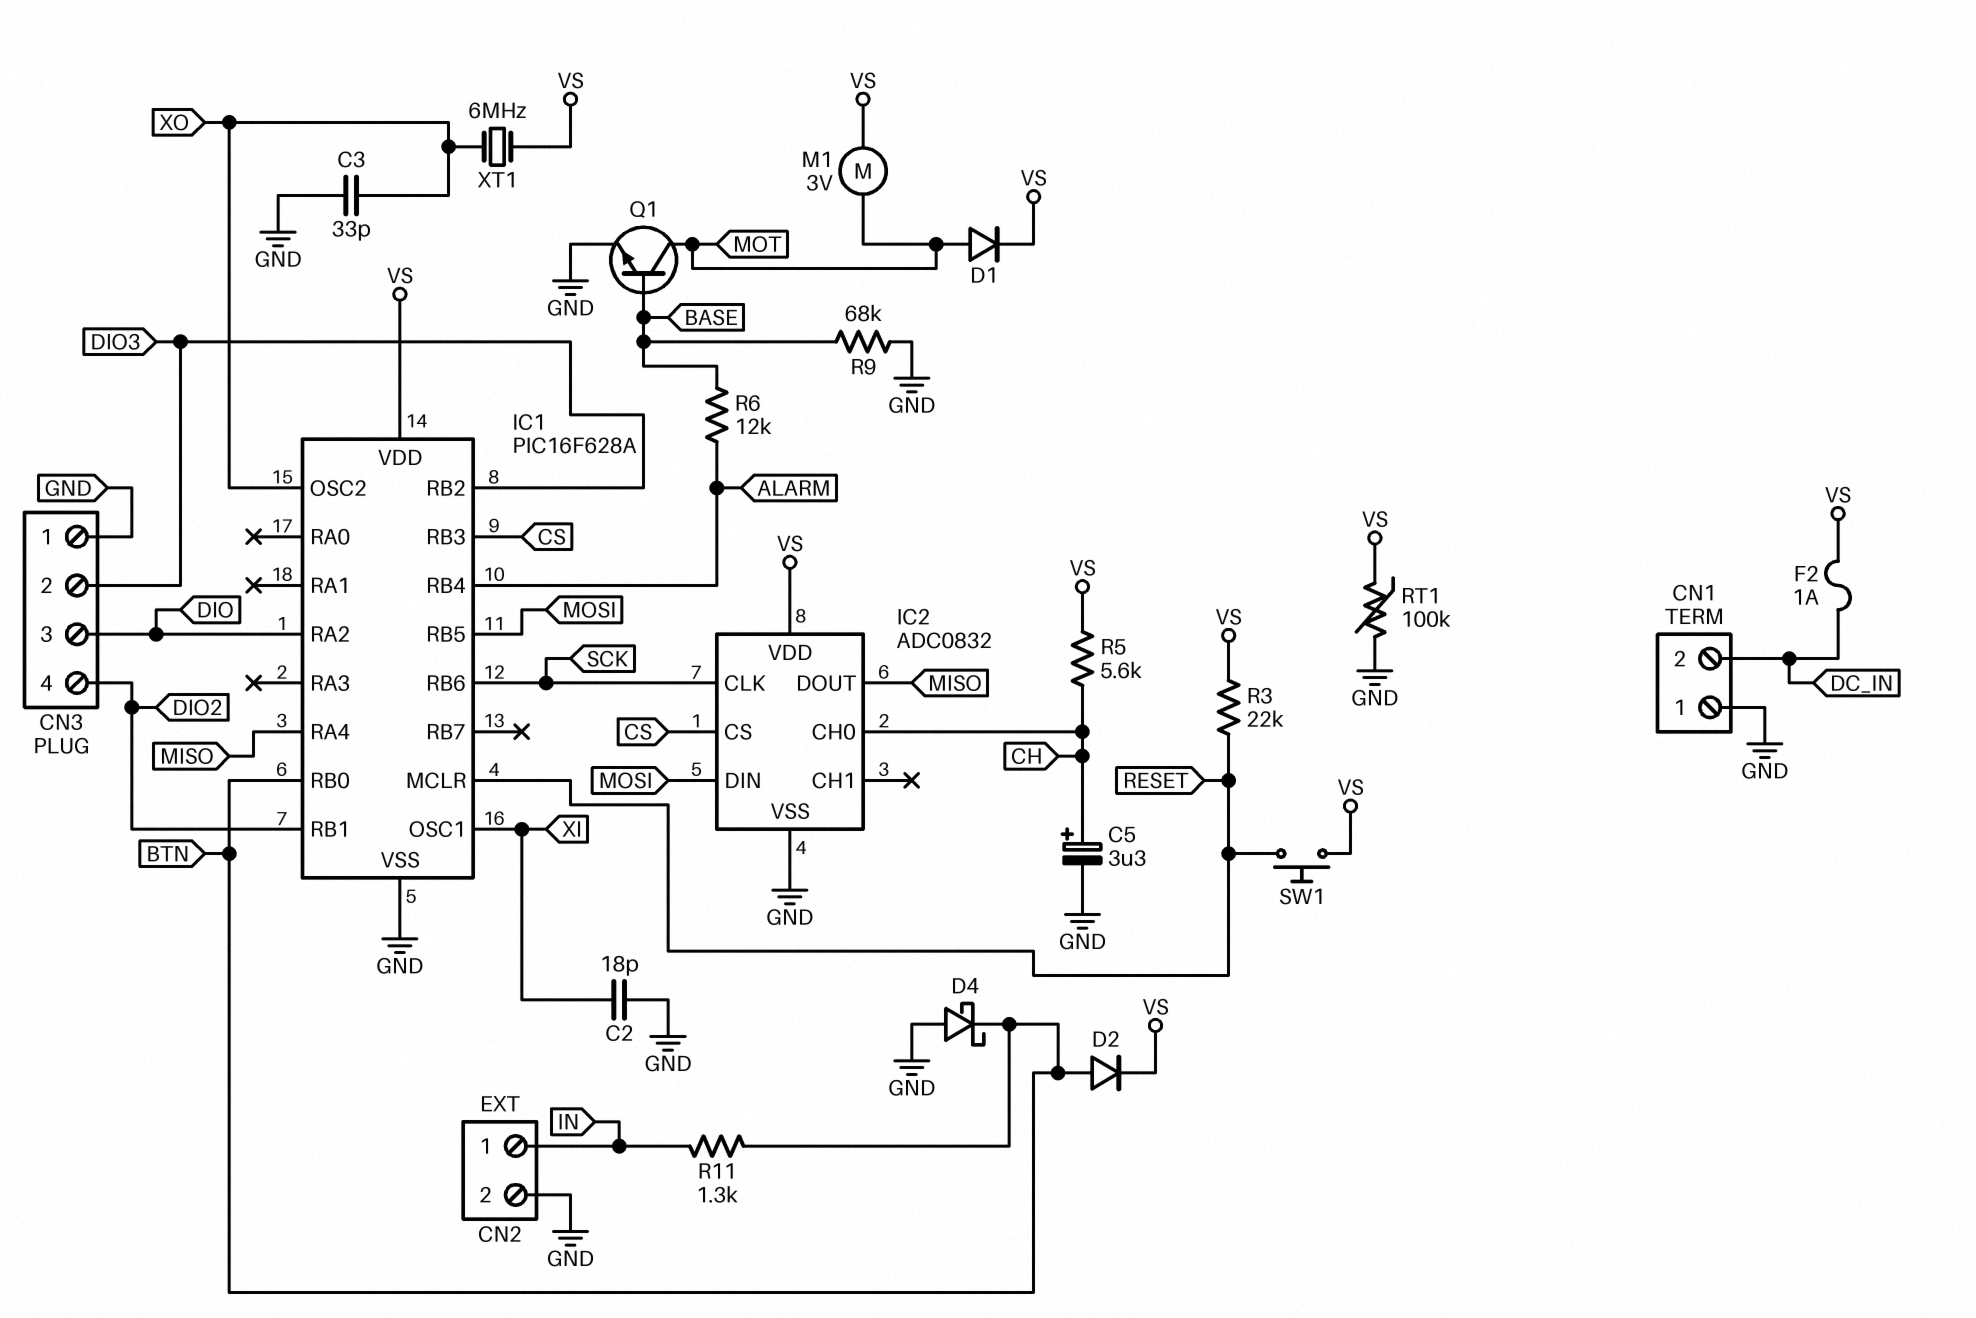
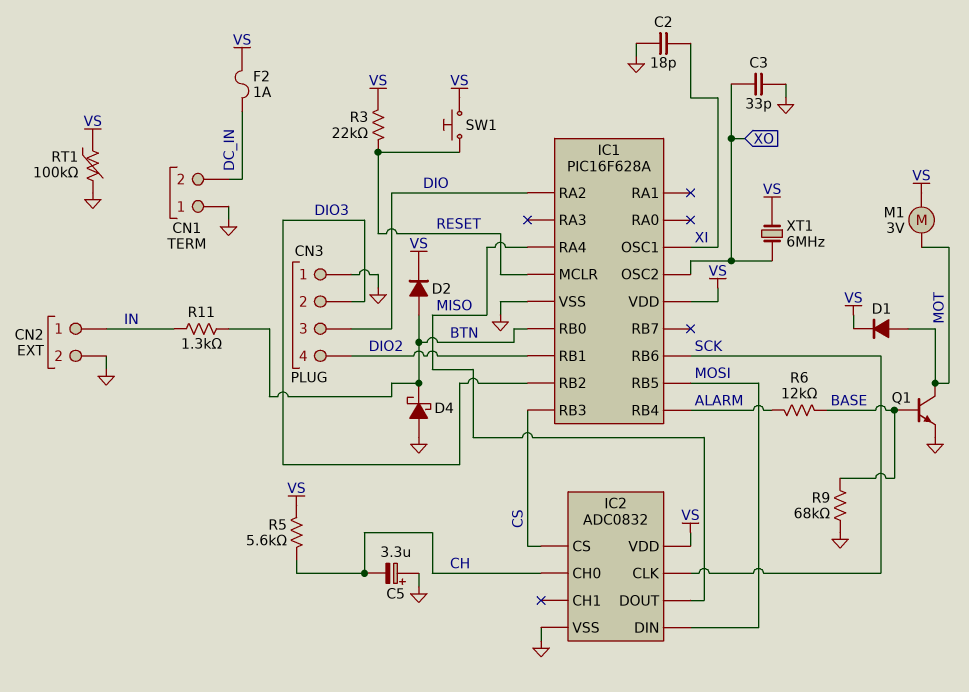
C5: 3.3uF (plus CH, minus GND) -> 3.3uF (plus GND, minus CH)

